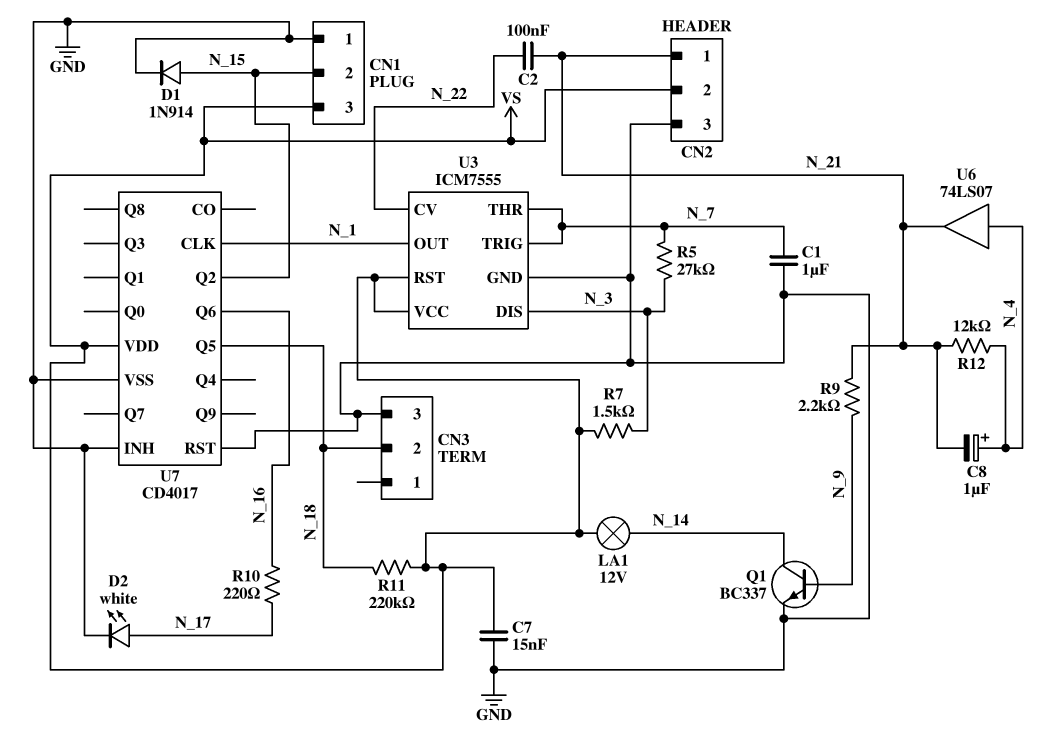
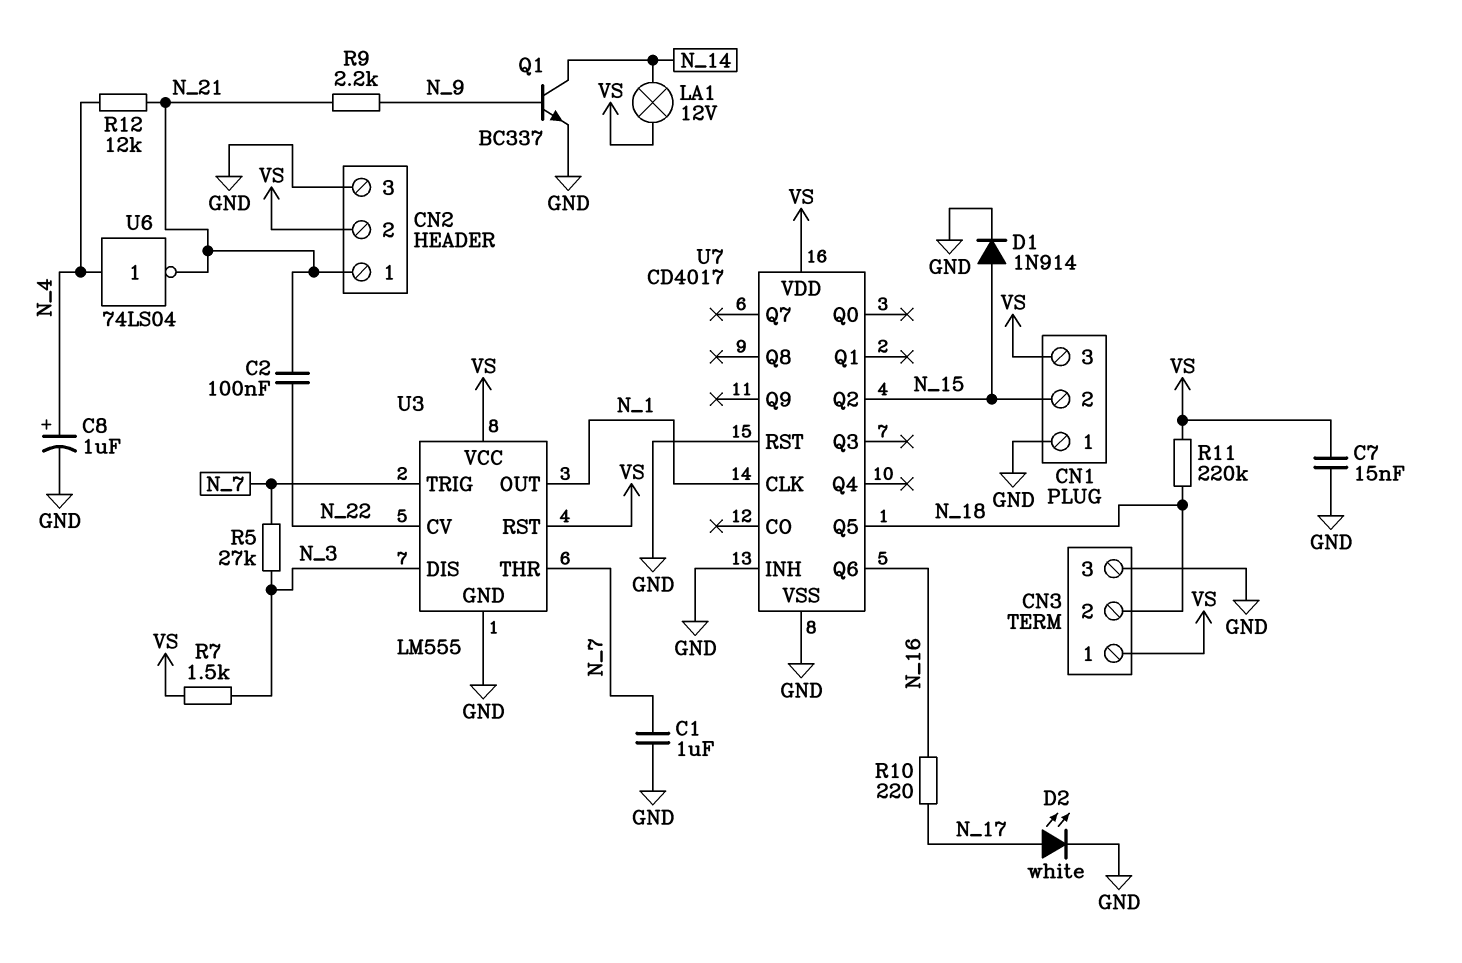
C8: 1uF (plus N_4, minus N_21) -> 1uF (plus N_4, minus GND)
CN3 pin 1: none -> VS
U3: ICM7555 -> LM555
U6: buffer 74LS07 (in N_4, out N_21) -> NOT 74LS04 (in N_4, out N_21)

